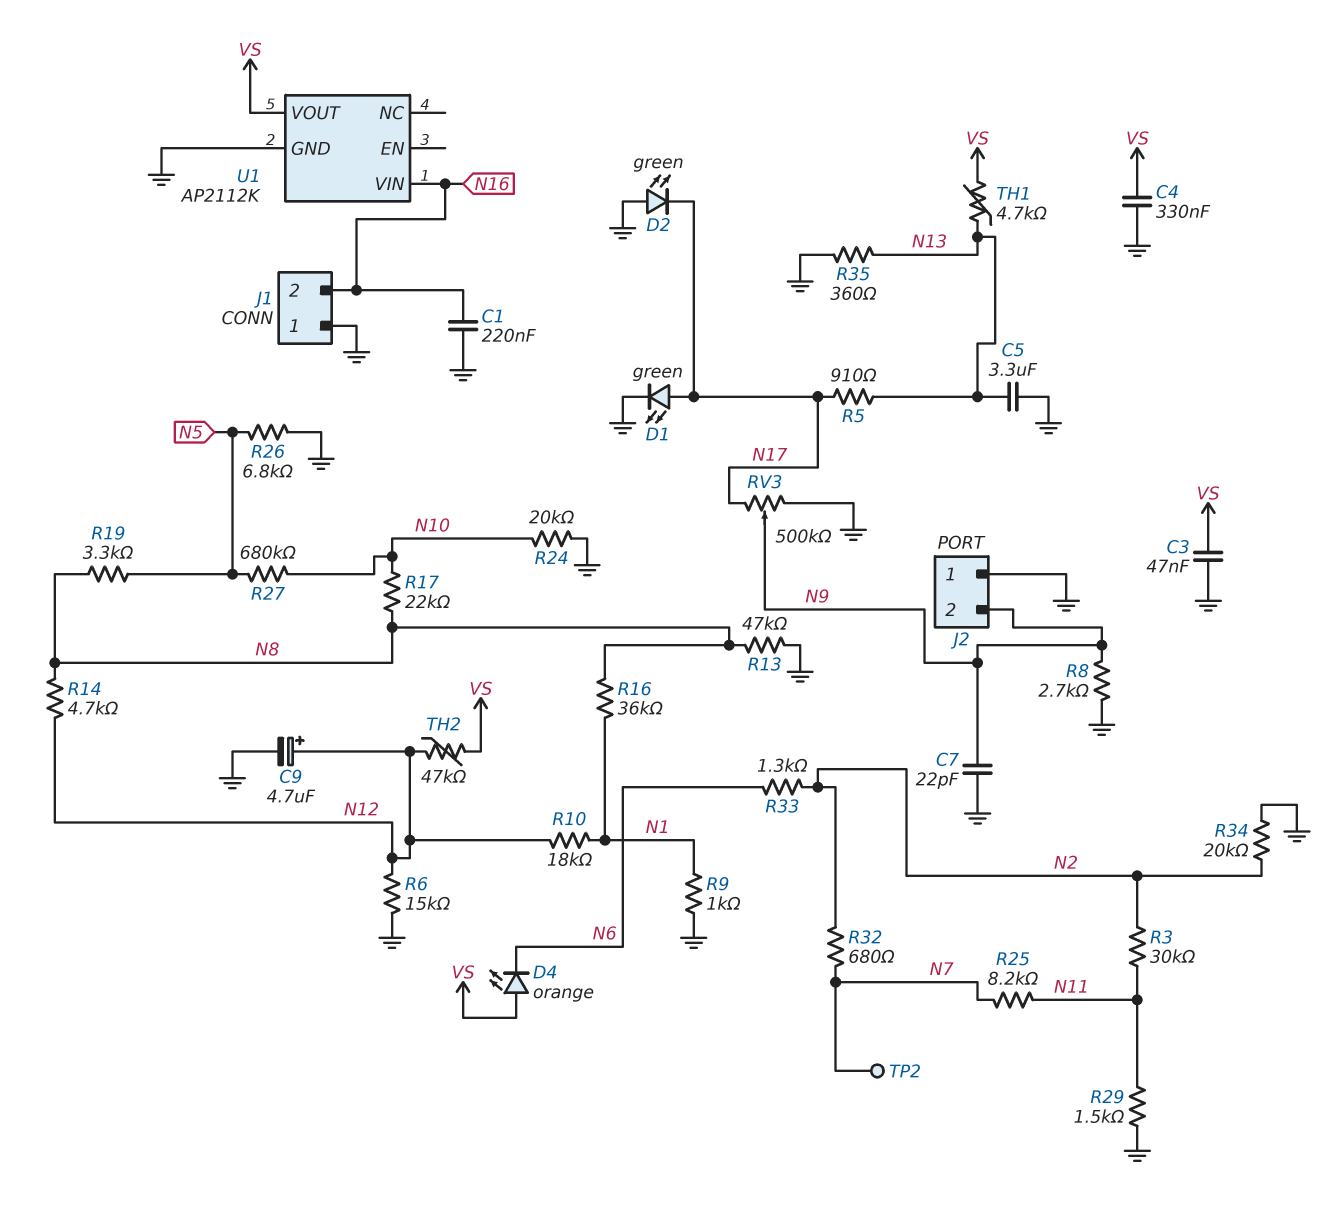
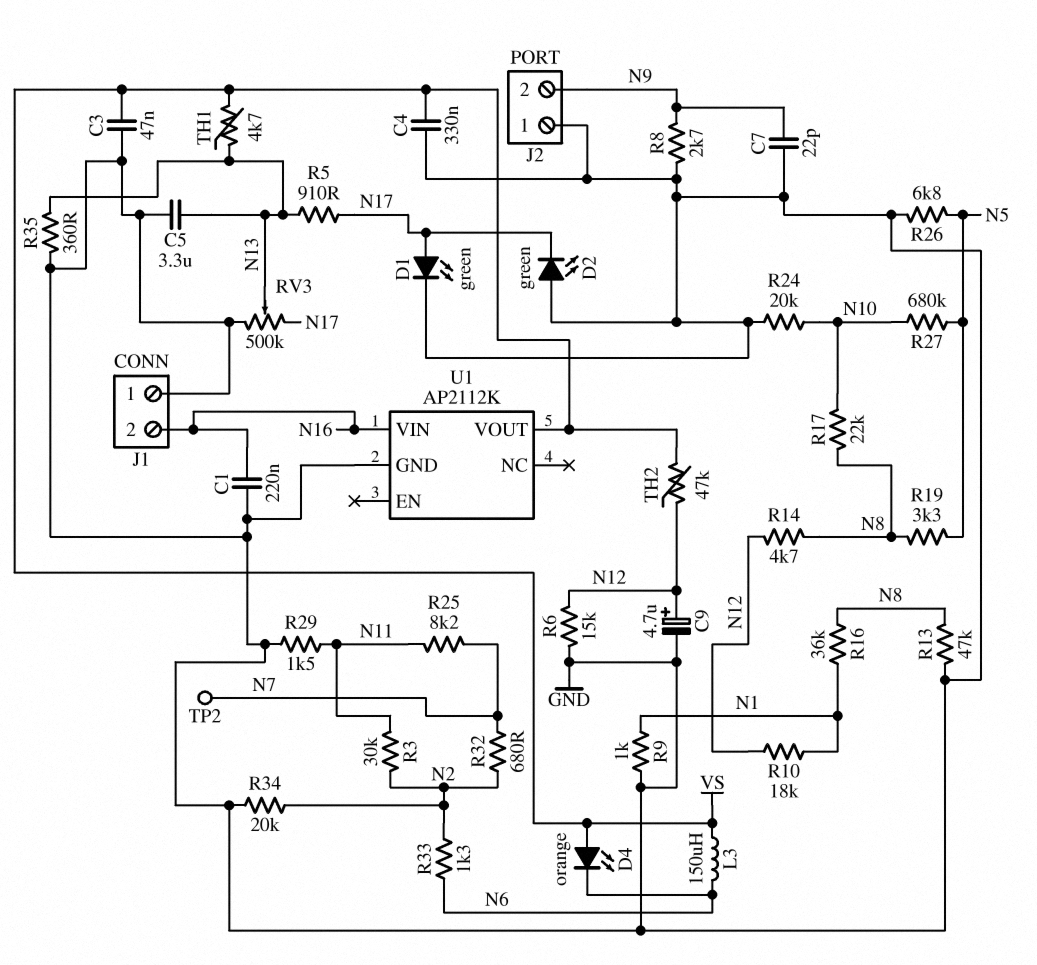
L3: none -> 150uH (N6, VS)
RV3: 500k (GND, N17, wiper N9) -> 500k (GND, N17, wiper N13)

